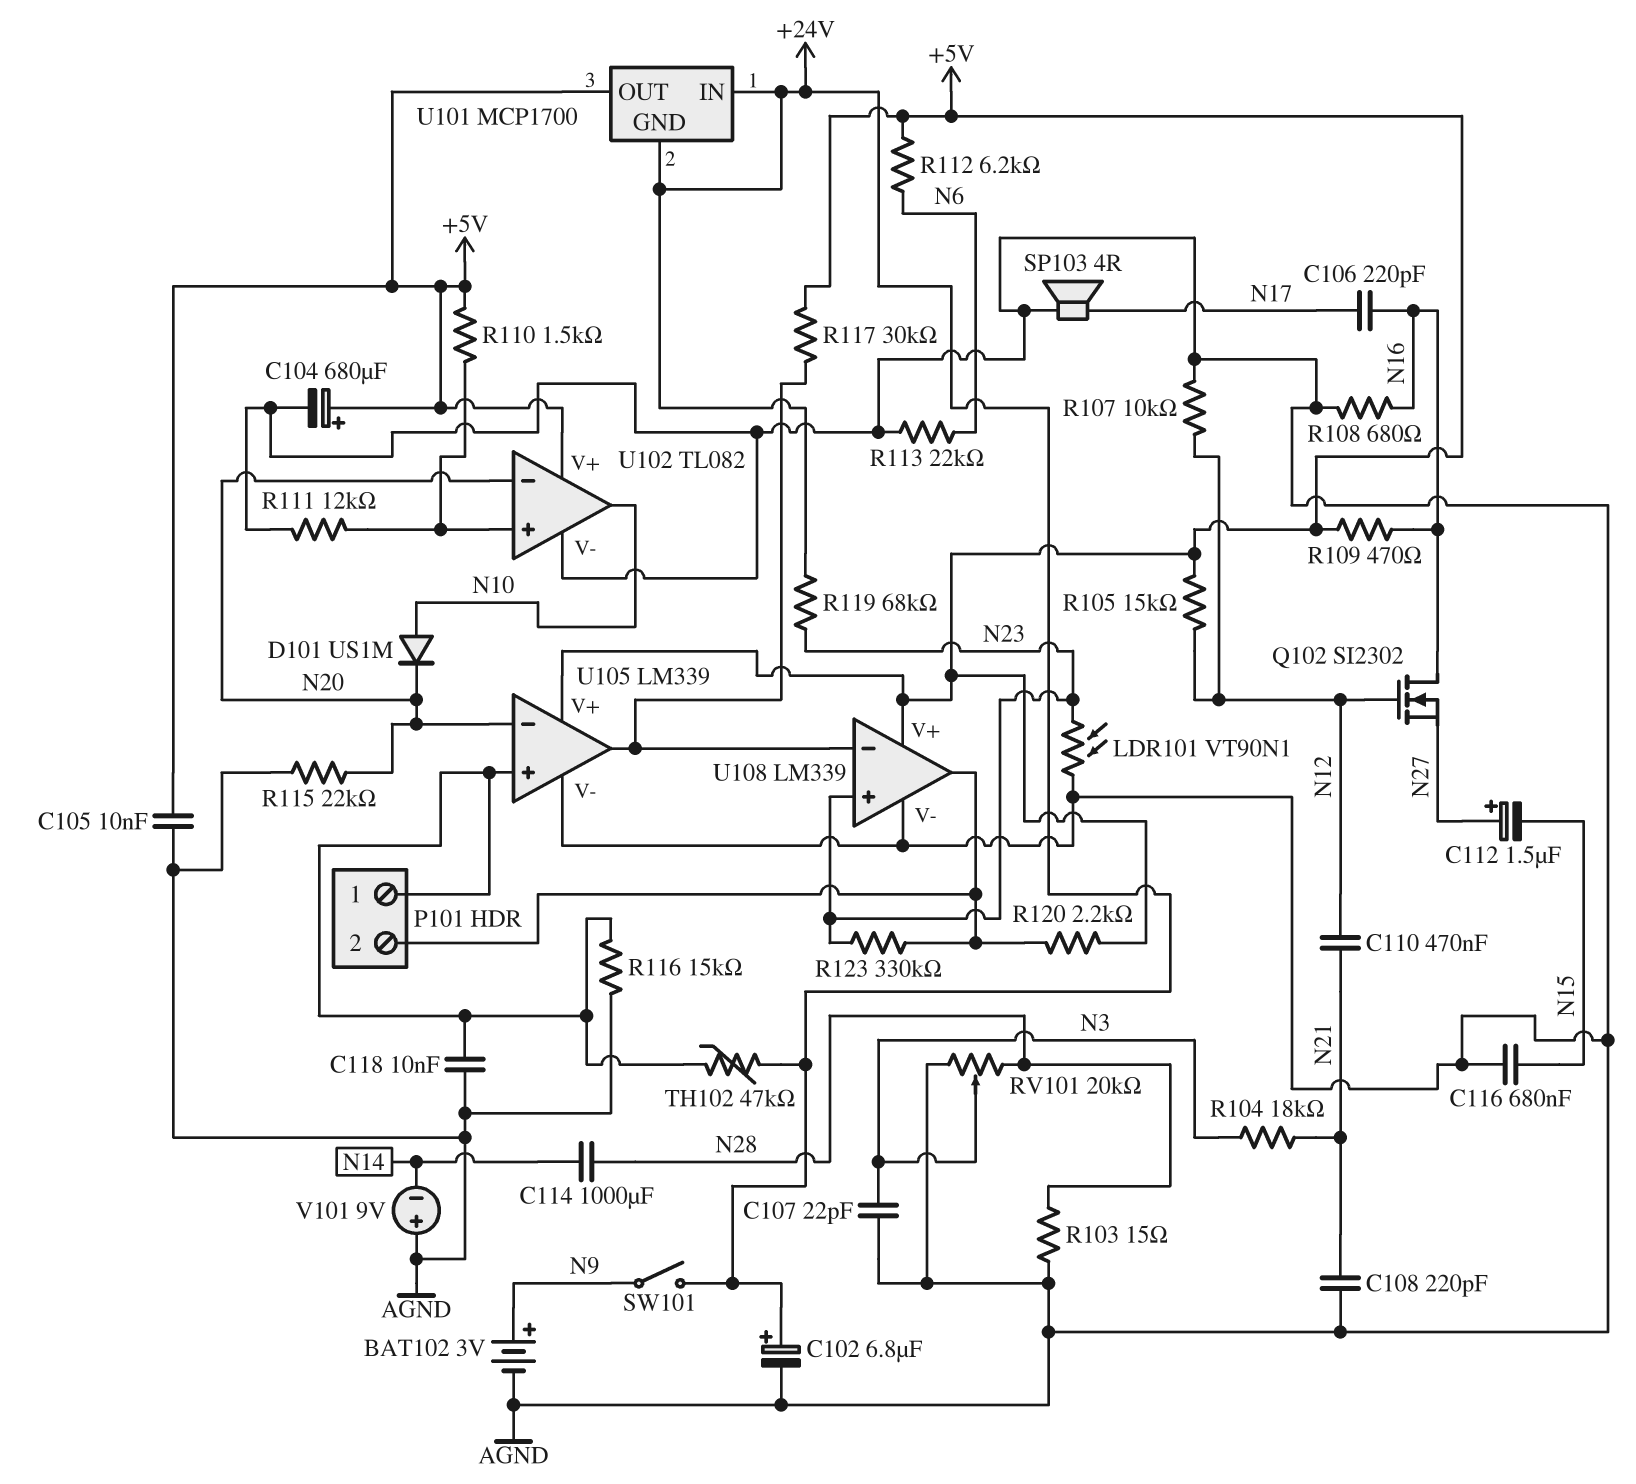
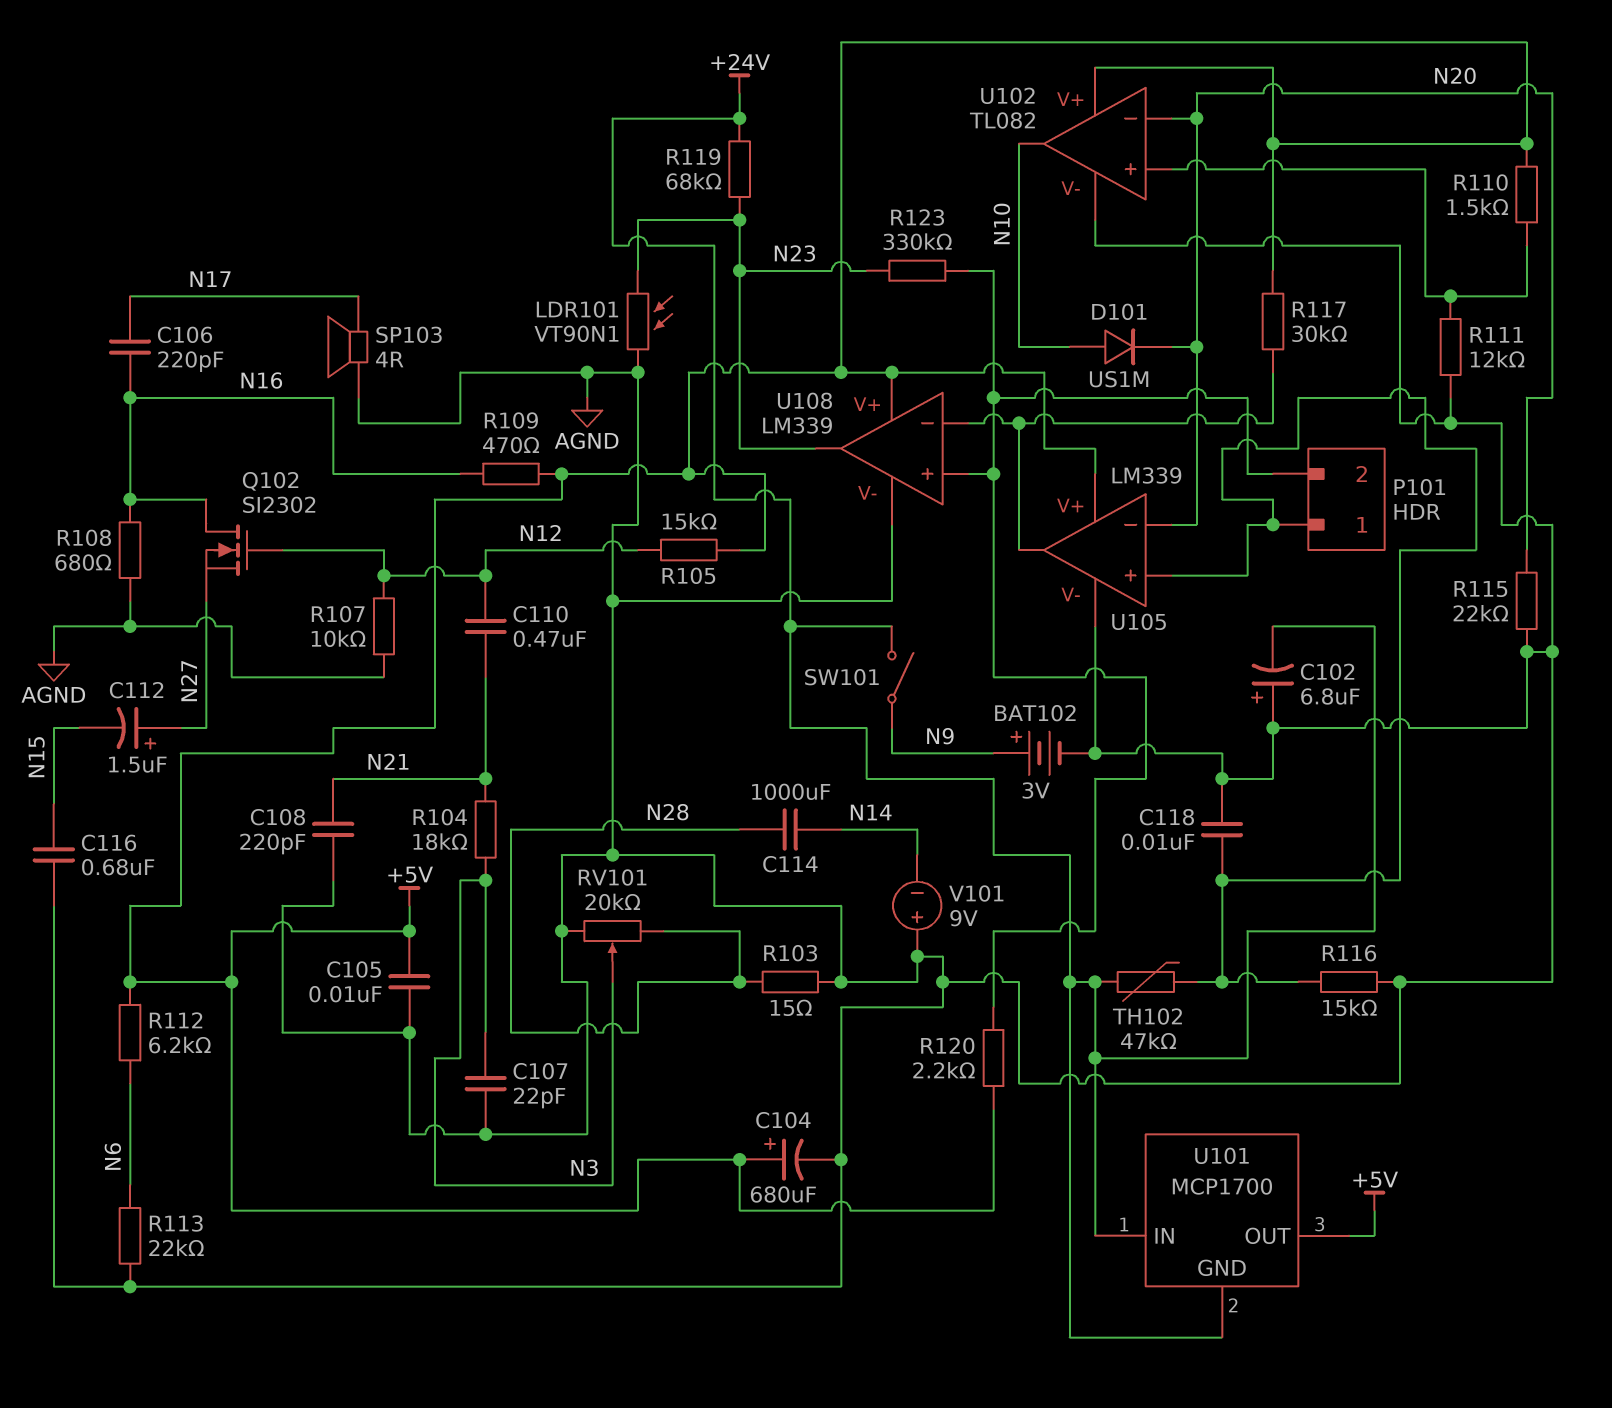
C102: 6.8uF (plus +24V, minus AGND) -> 6.8uF (plus AGND, minus +24V)
U108 pin in+: N23 -> P101/2
U108 pin out: P101/2 -> N23

